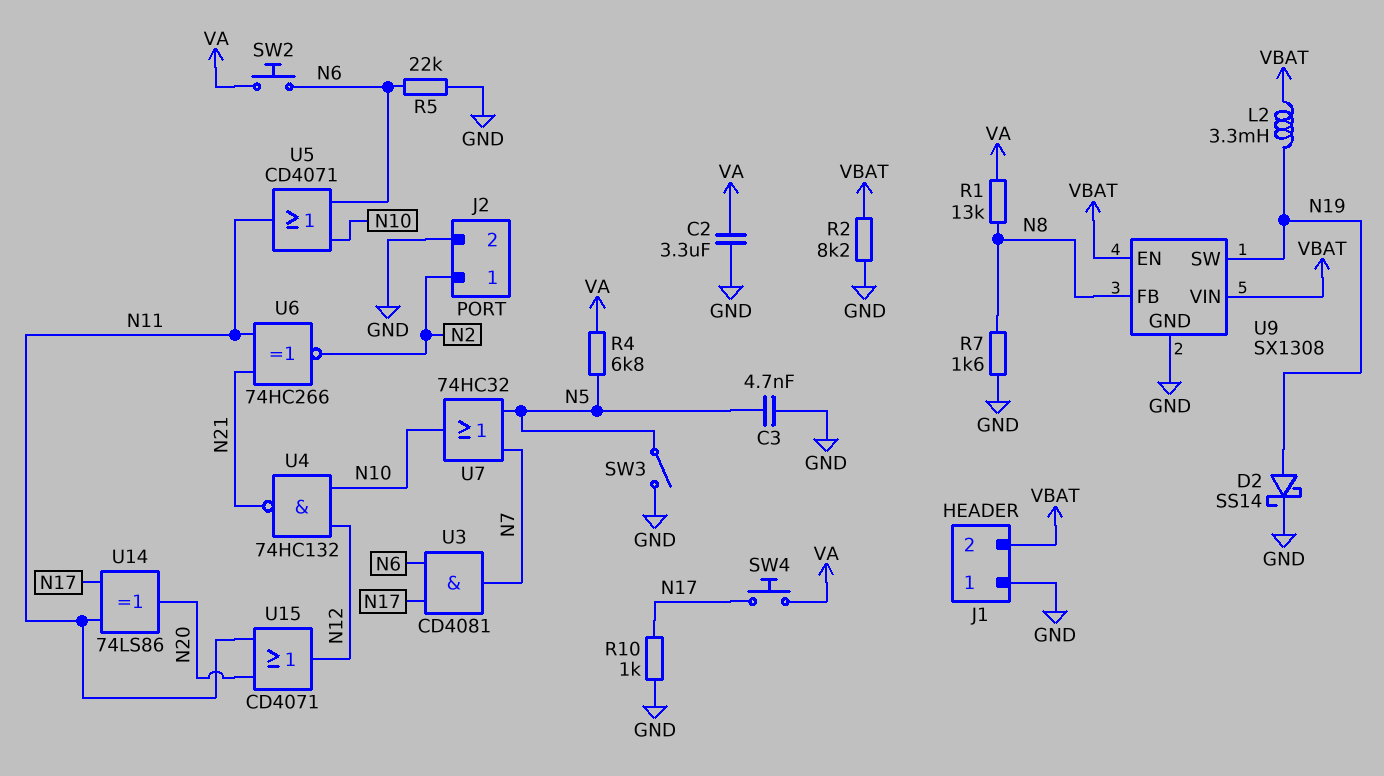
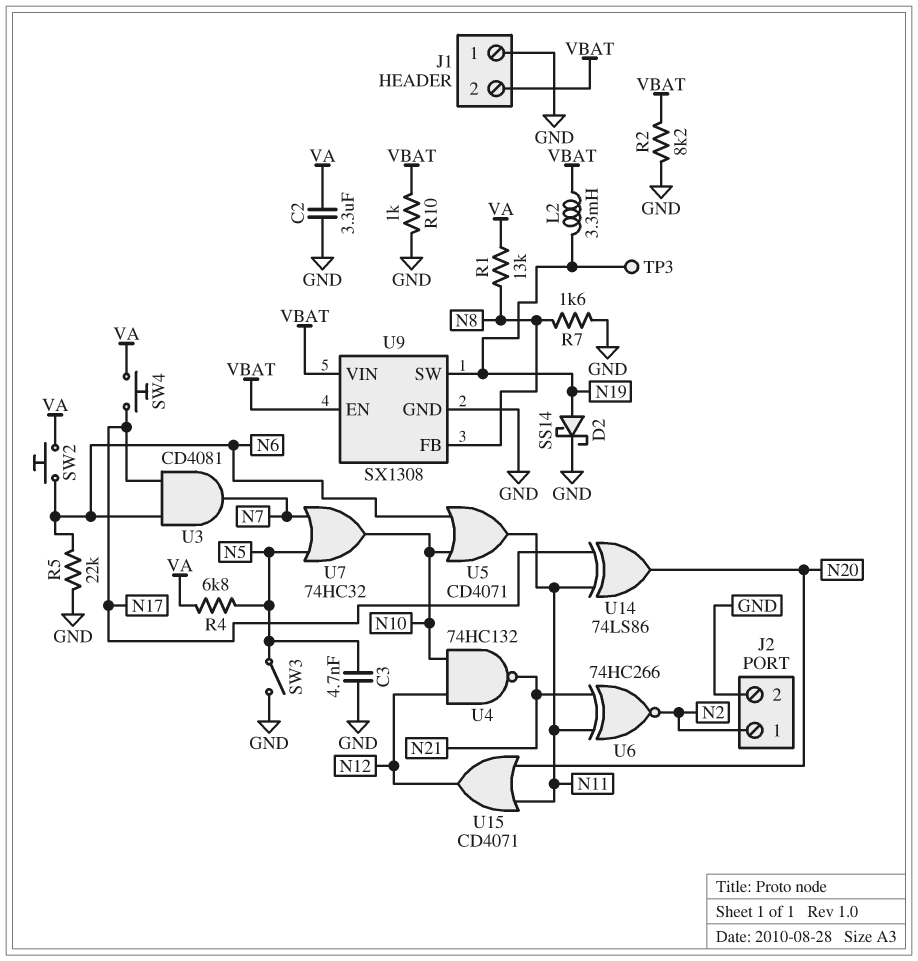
R10: 1k (GND, N17) -> 1k (GND, VBAT)
TP3: none -> test point (N19)

